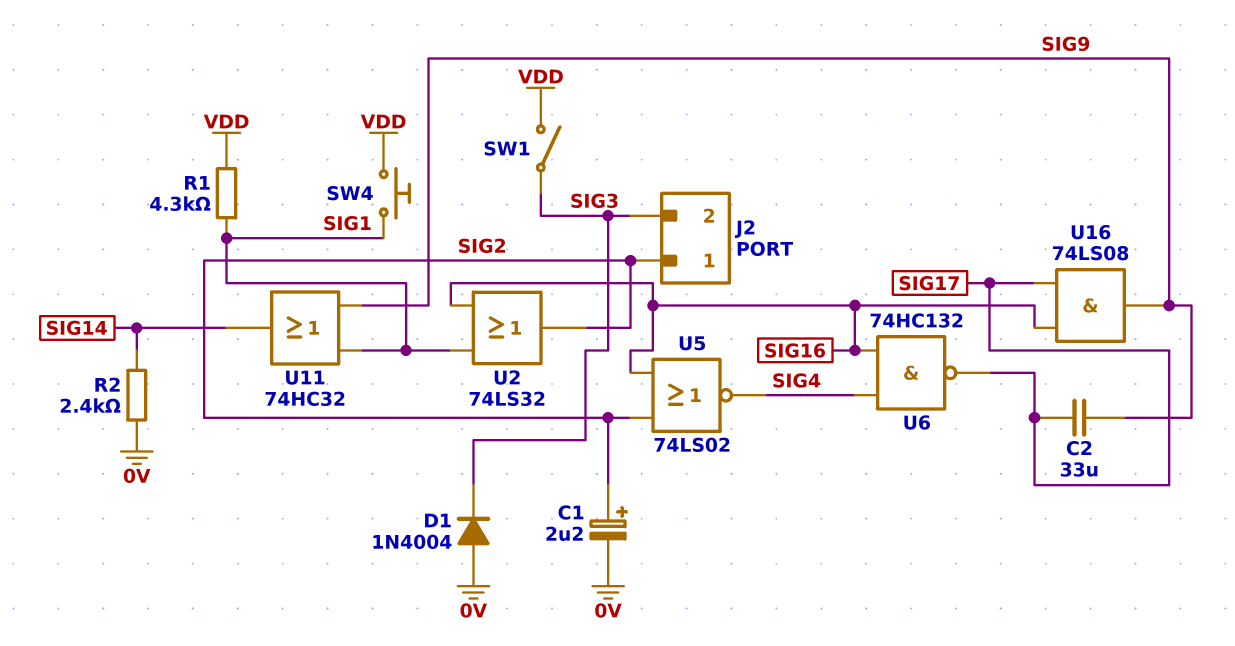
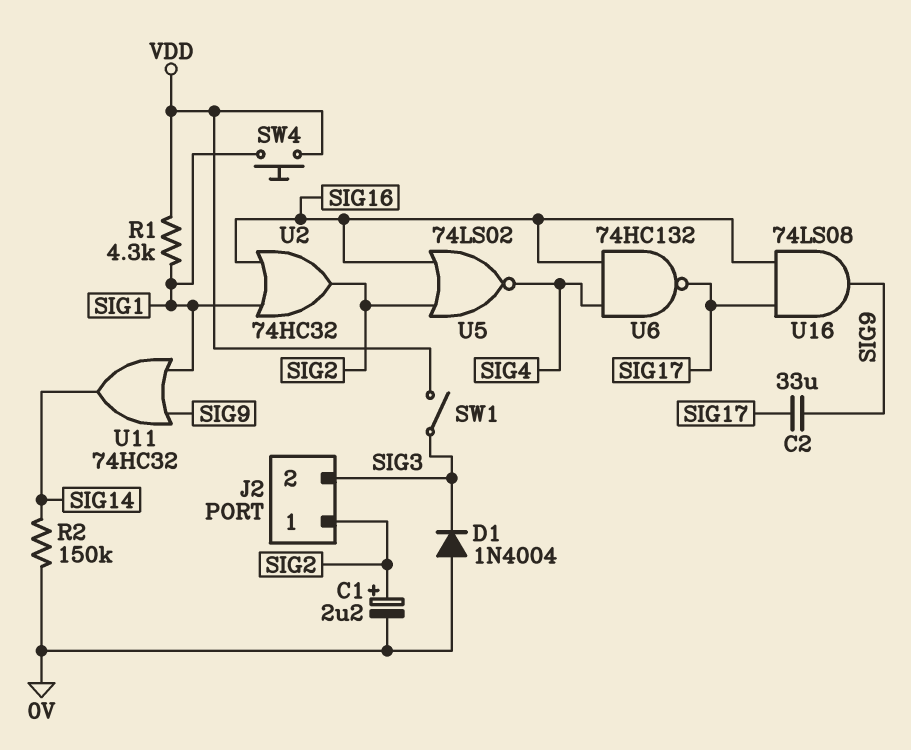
R2: 2.4k (0V, SIG14) -> 150k (0V, SIG14)
U2: OR 74LS32 (in SIG1, in SIG16, out SIG2) -> OR 74HC32 (in SIG1, in SIG16, out SIG2)

